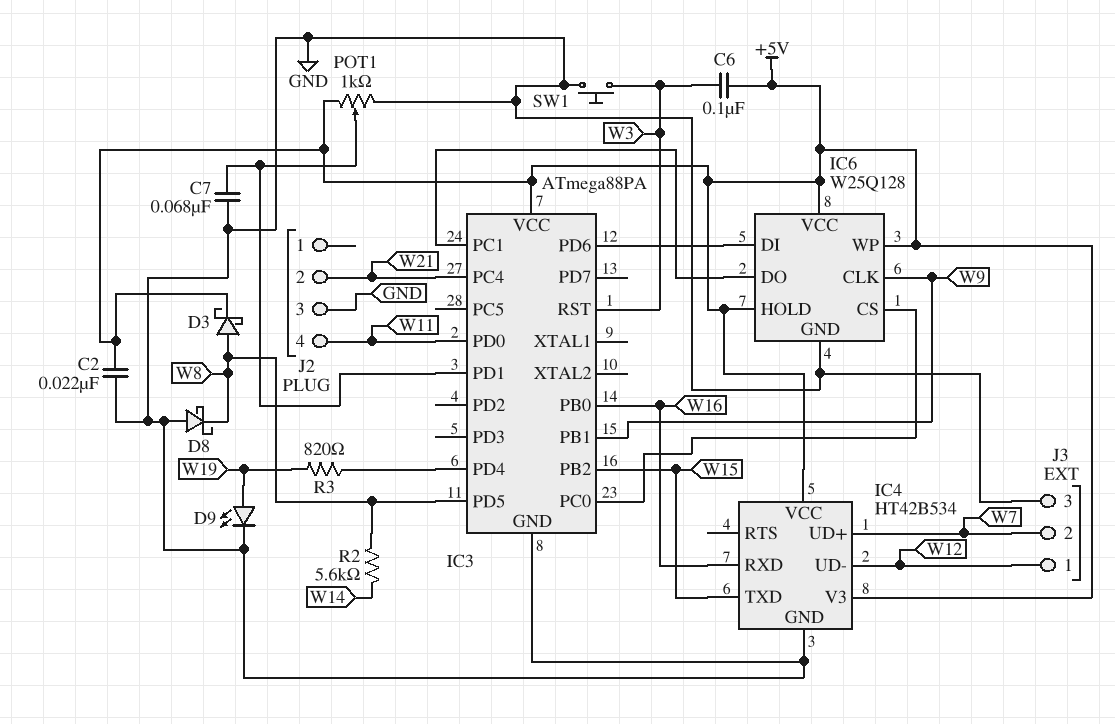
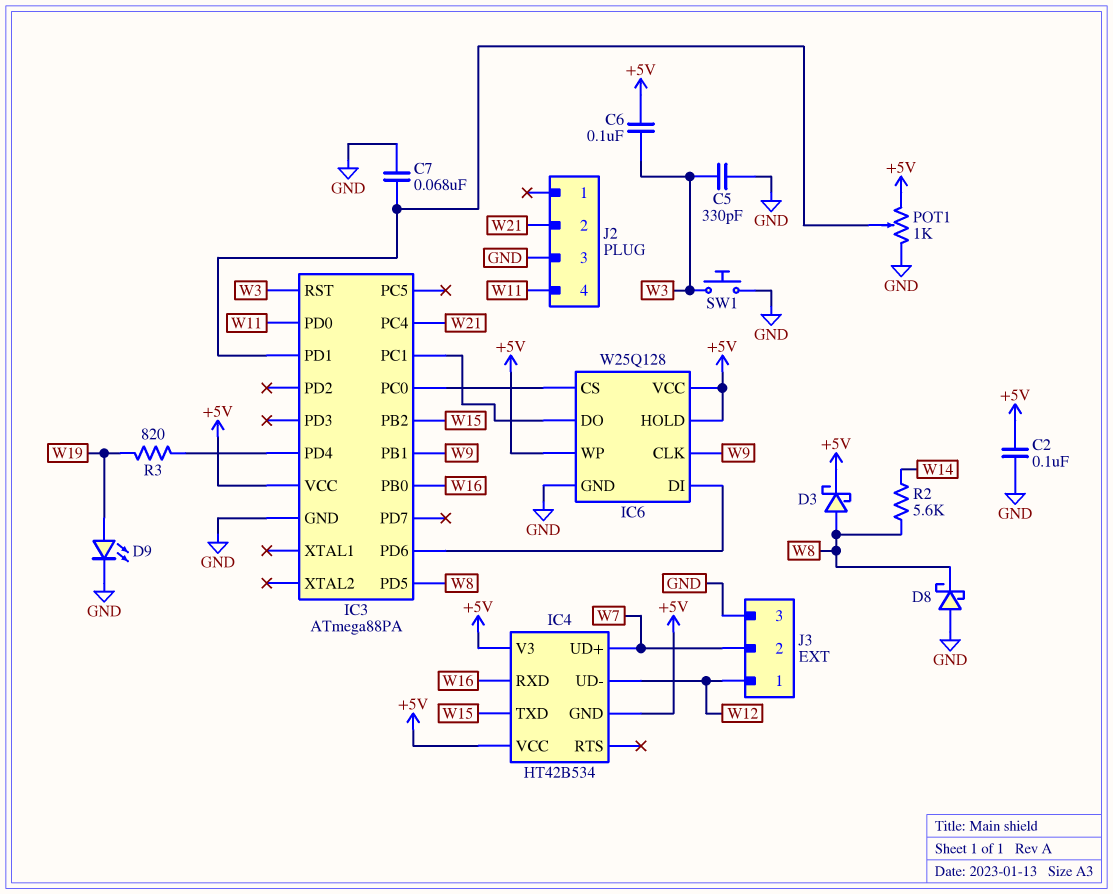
C2: 22nF (+5V, GND) -> 100nF (+5V, GND)
C5: none -> 330pF (GND, W3)
IC4 pin GND: GND -> +5V

